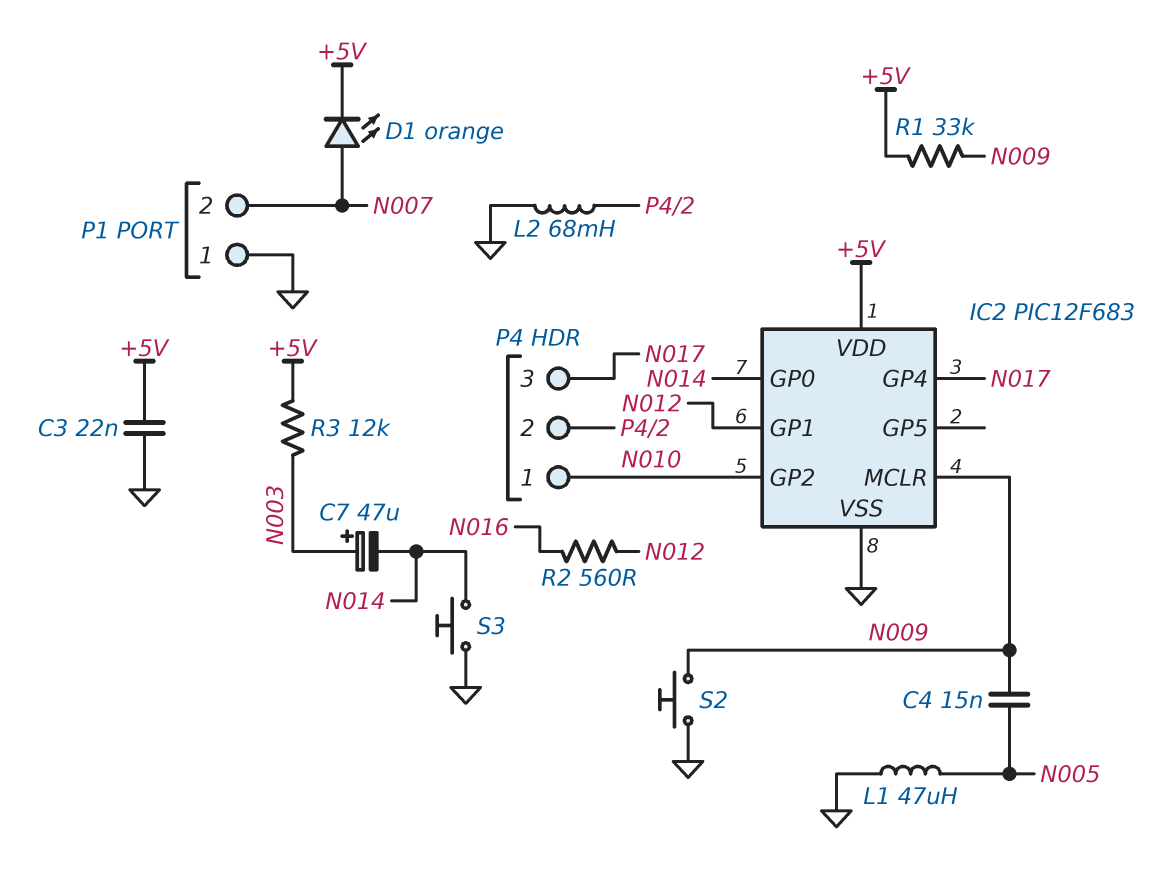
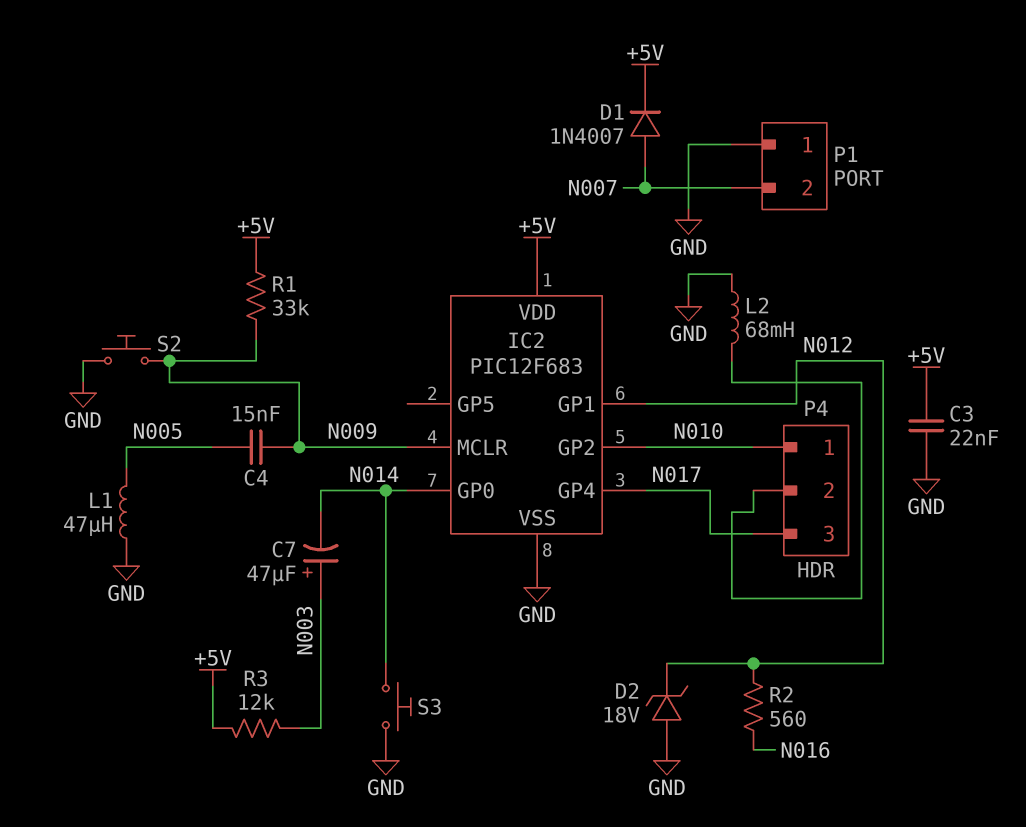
D1: LED orange (A N007, K +5V) -> diode 1N4007 (A N007, K +5V)
D2: none -> zener 18V (A GND, K N012)

